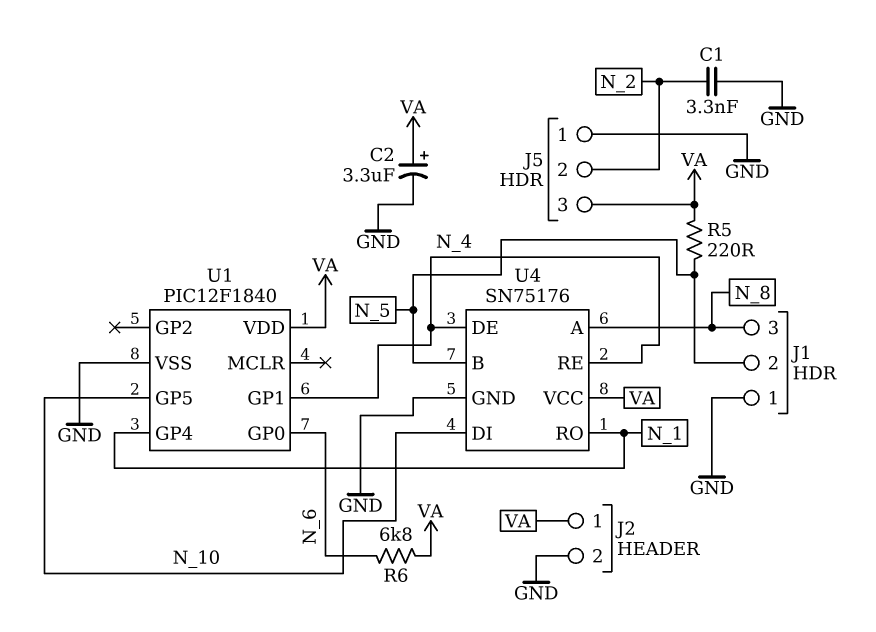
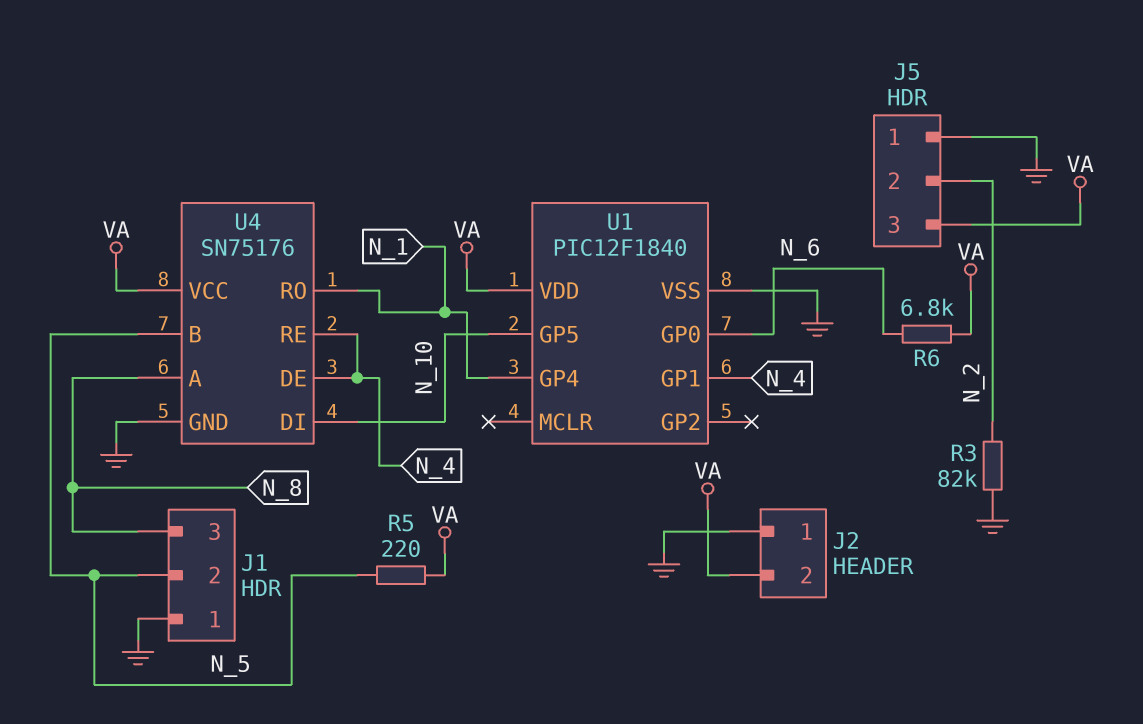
C1: 3.3nF (GND, N_2) -> none
C2: 3.3uF (plus VA, minus GND) -> none
J2 pin 1: VA -> GND
J2 pin 2: GND -> VA
R3: none -> 82k (GND, N_2)

